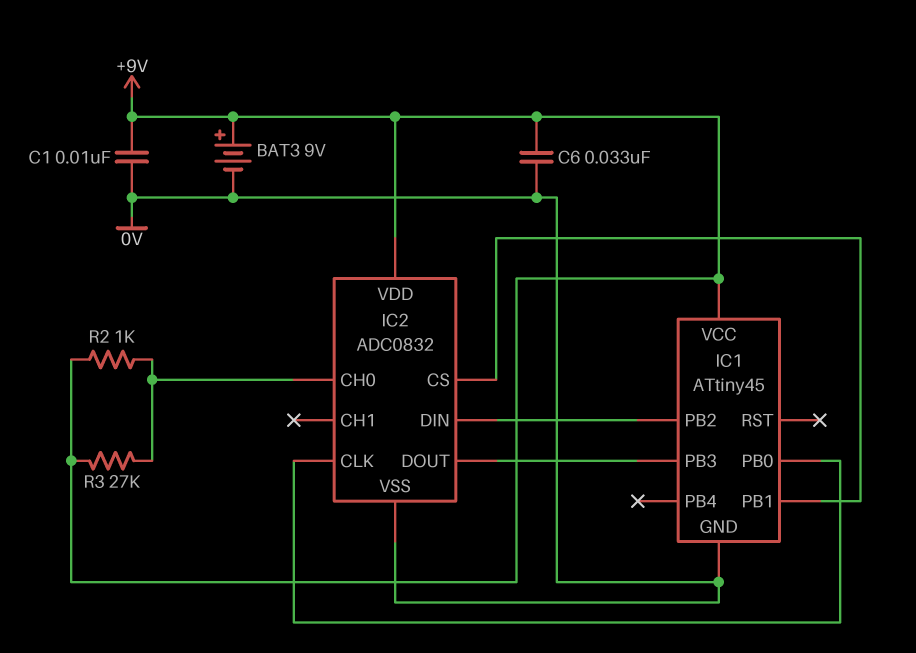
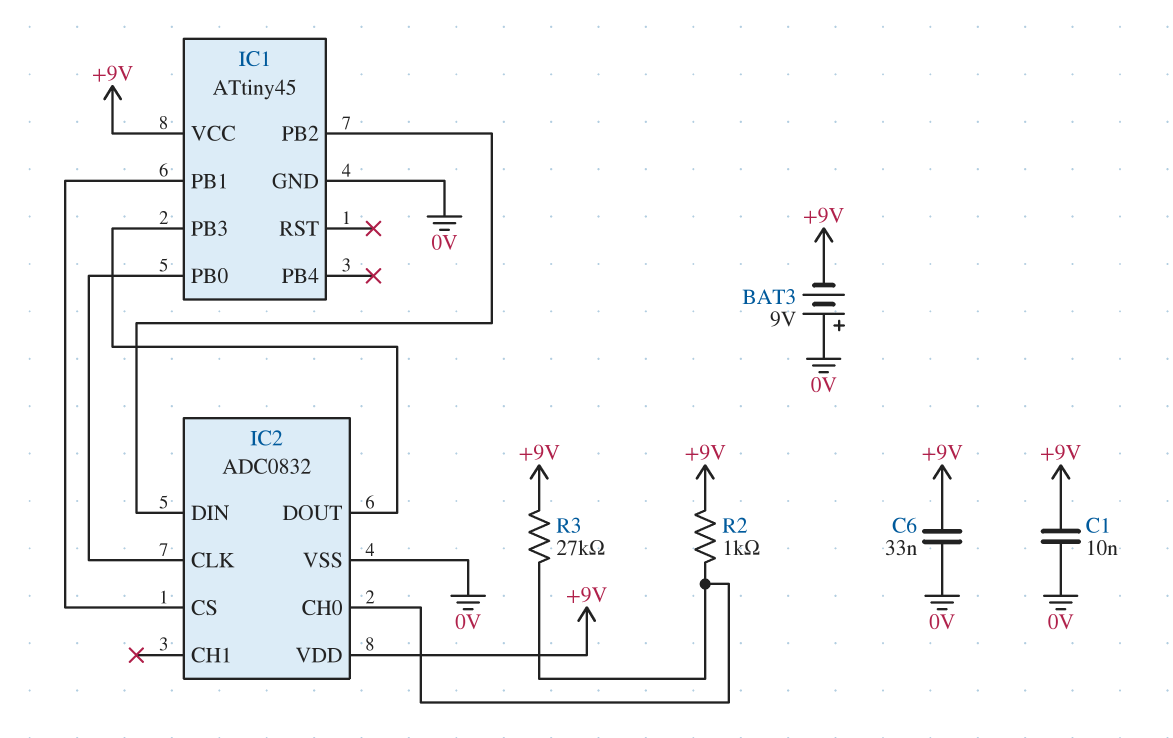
BAT3: 9V (plus +9V, minus 0V) -> 9V (plus 0V, minus +9V)

